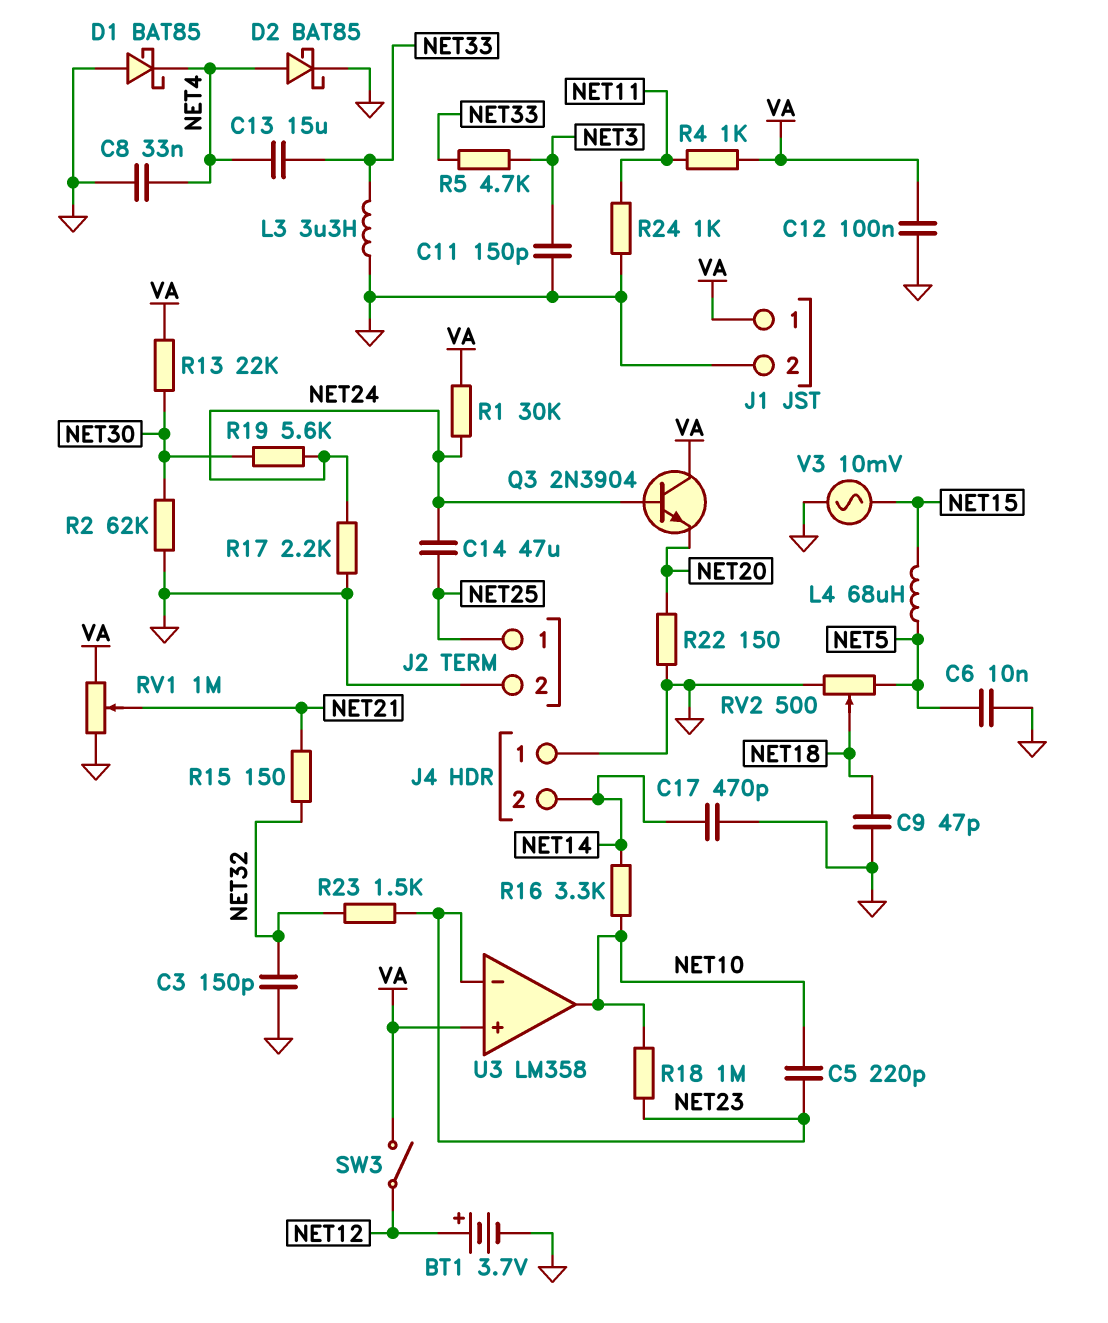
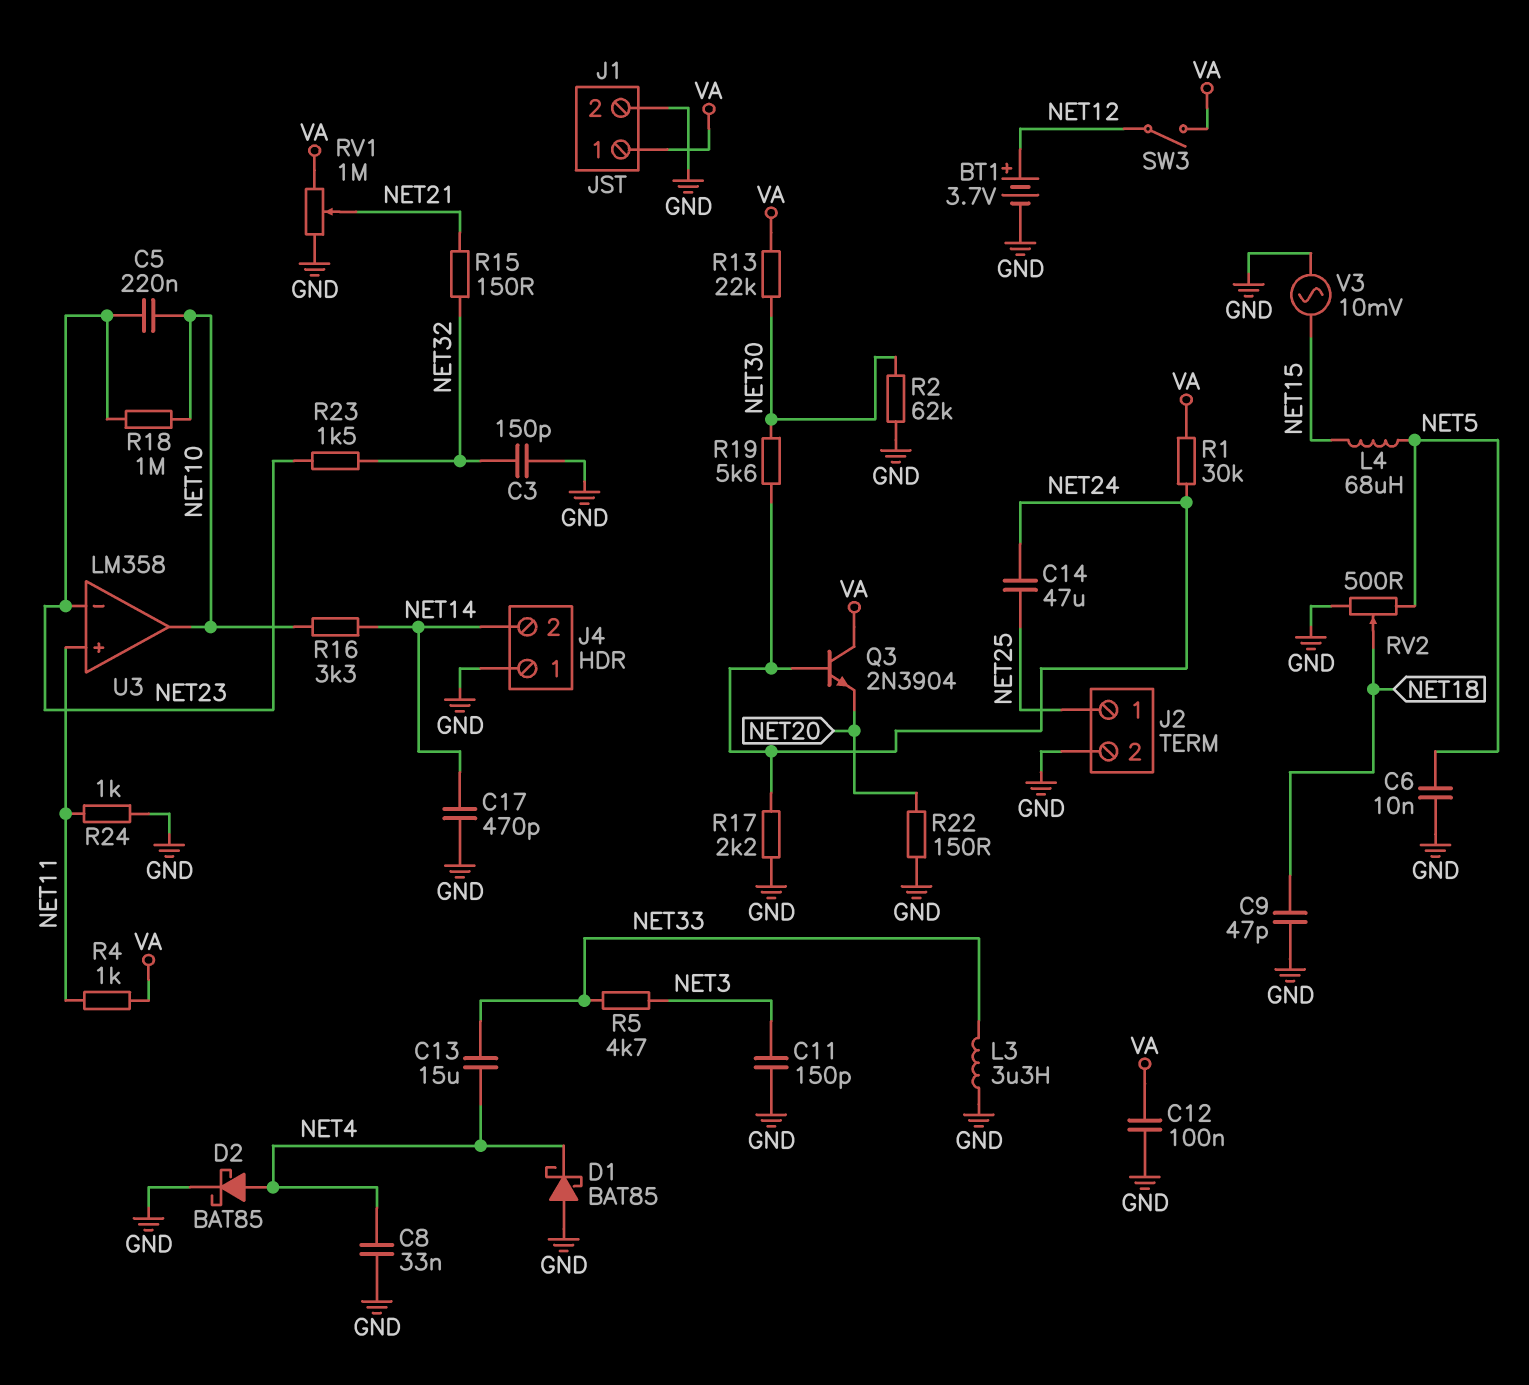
C5: 220pF (NET10, NET23) -> 220nF (NET10, NET23)
U3 pin in+: VA -> NET11

